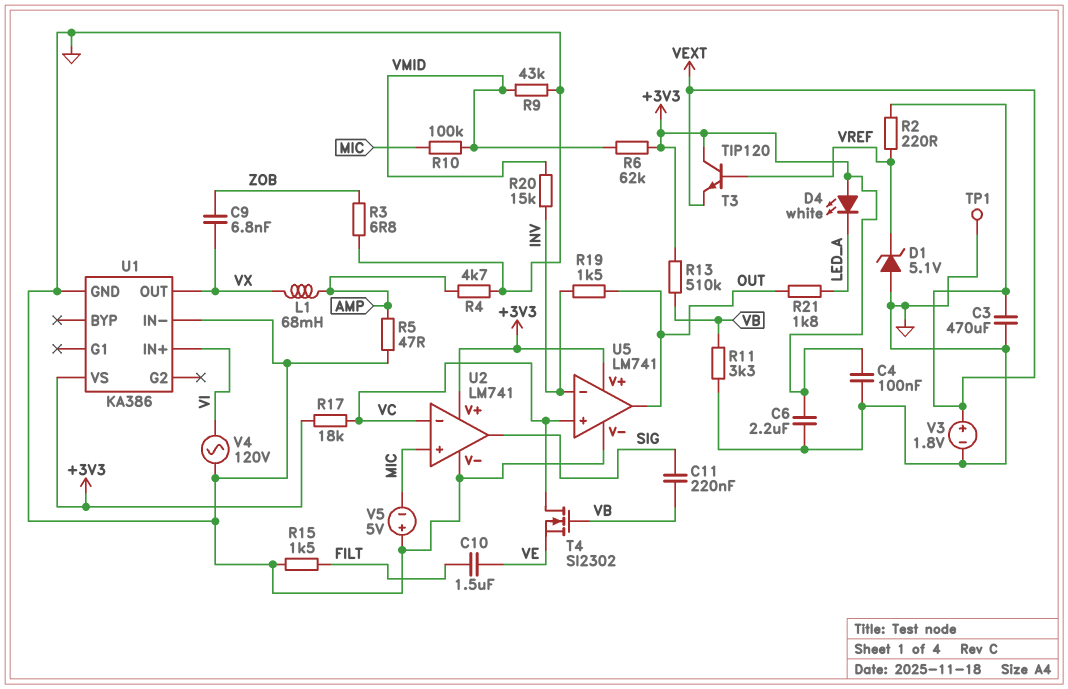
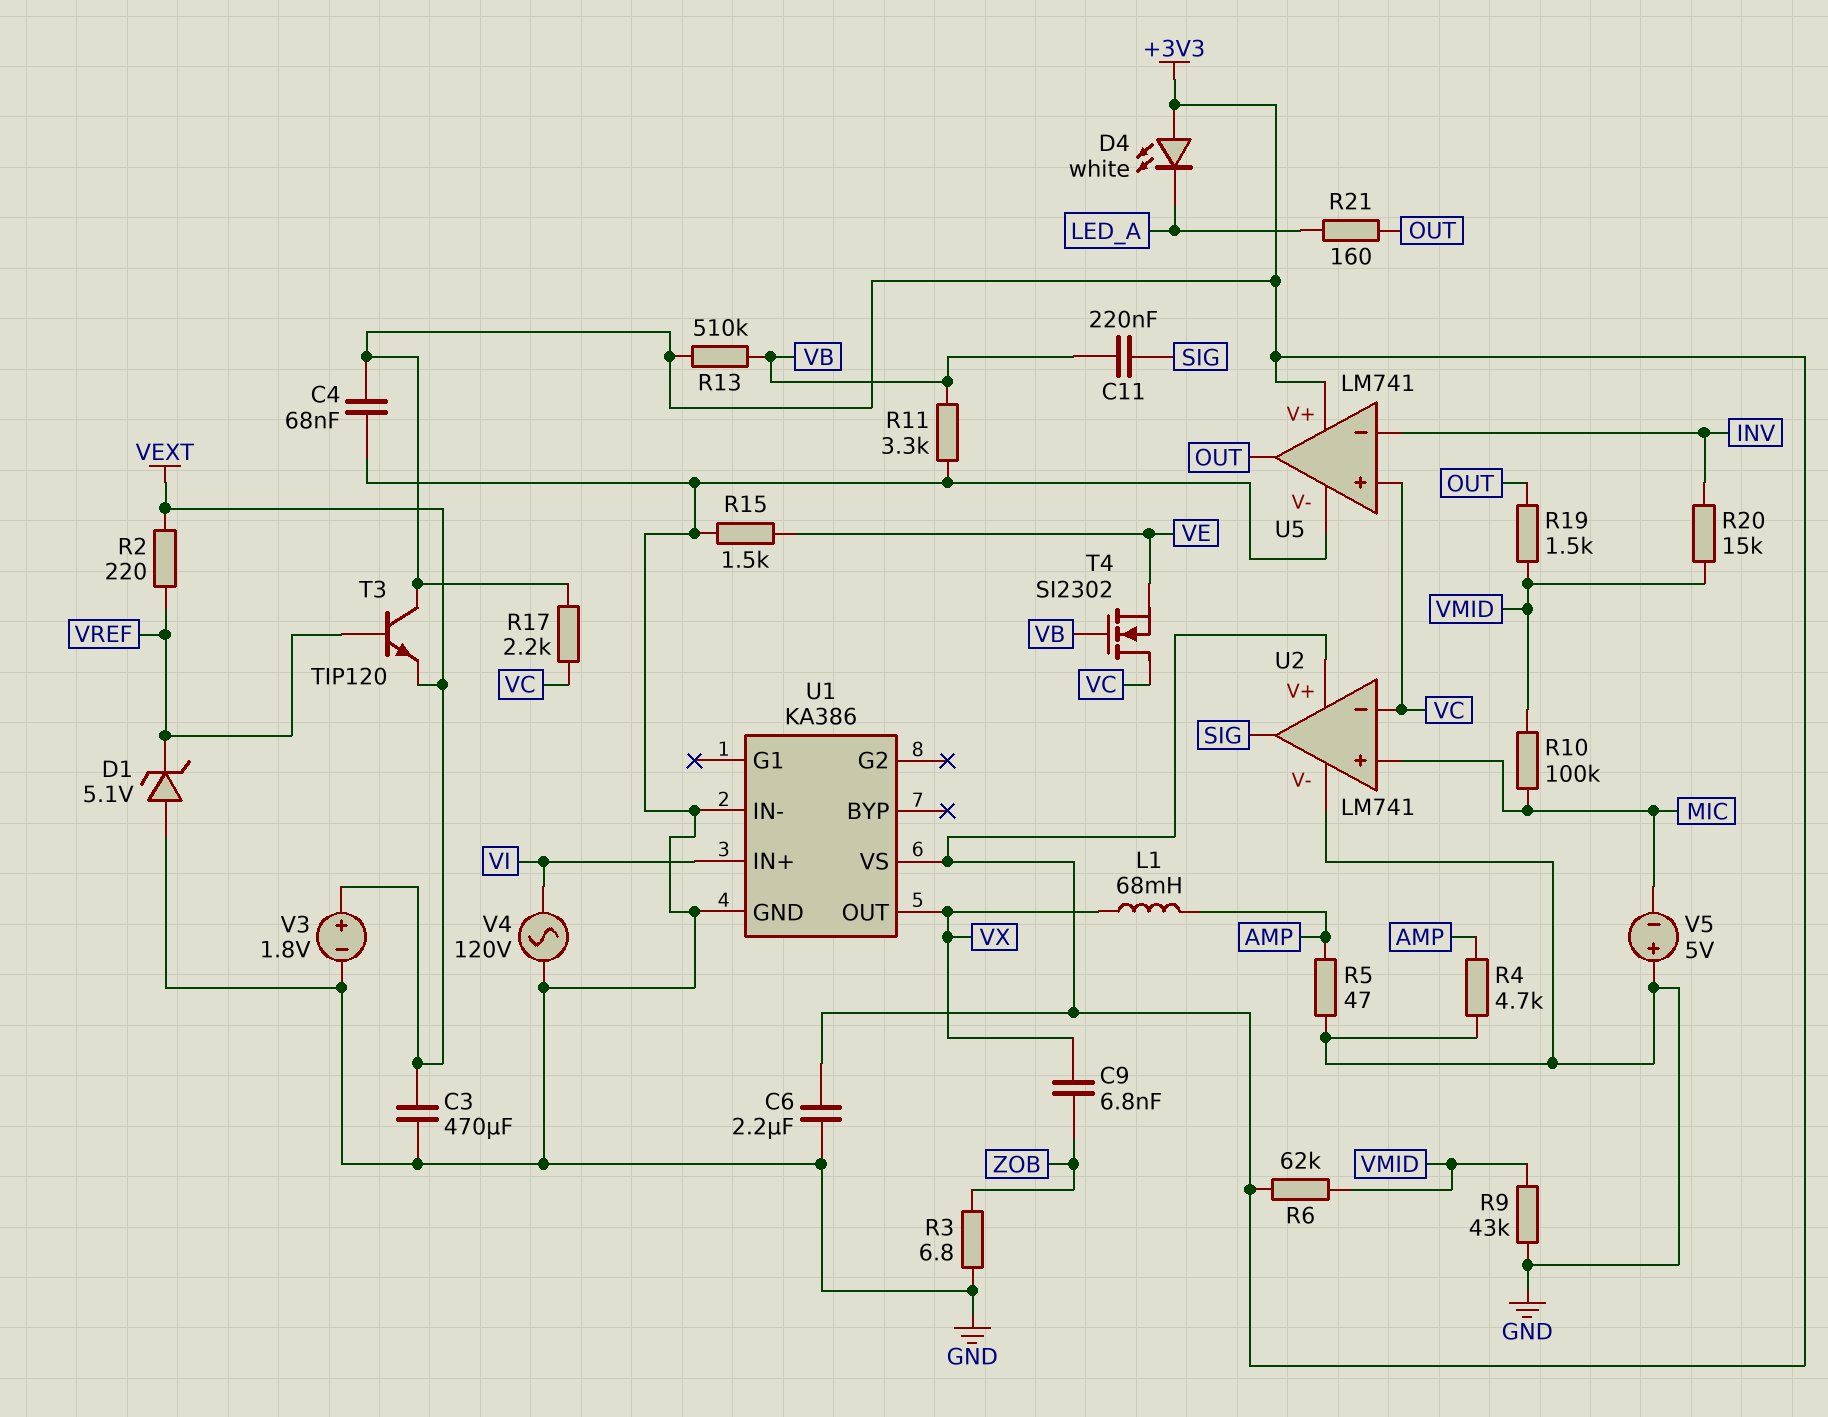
C4: 100nF (+3V3, GND) -> 68nF (+3V3, GND)
C10: 1.5uF (FILT, VE) -> none
R15: 1.5k (FILT, GND) -> 1.5k (GND, VE)
R17: 18k (+3V3, VC) -> 2.2k (+3V3, VC)
R19: 1.5k (INV, OUT) -> 1.5k (OUT, VMID)
R21: 1.8k (LED_A, OUT) -> 160 (LED_A, OUT)
TP1: test point (GND) -> none

